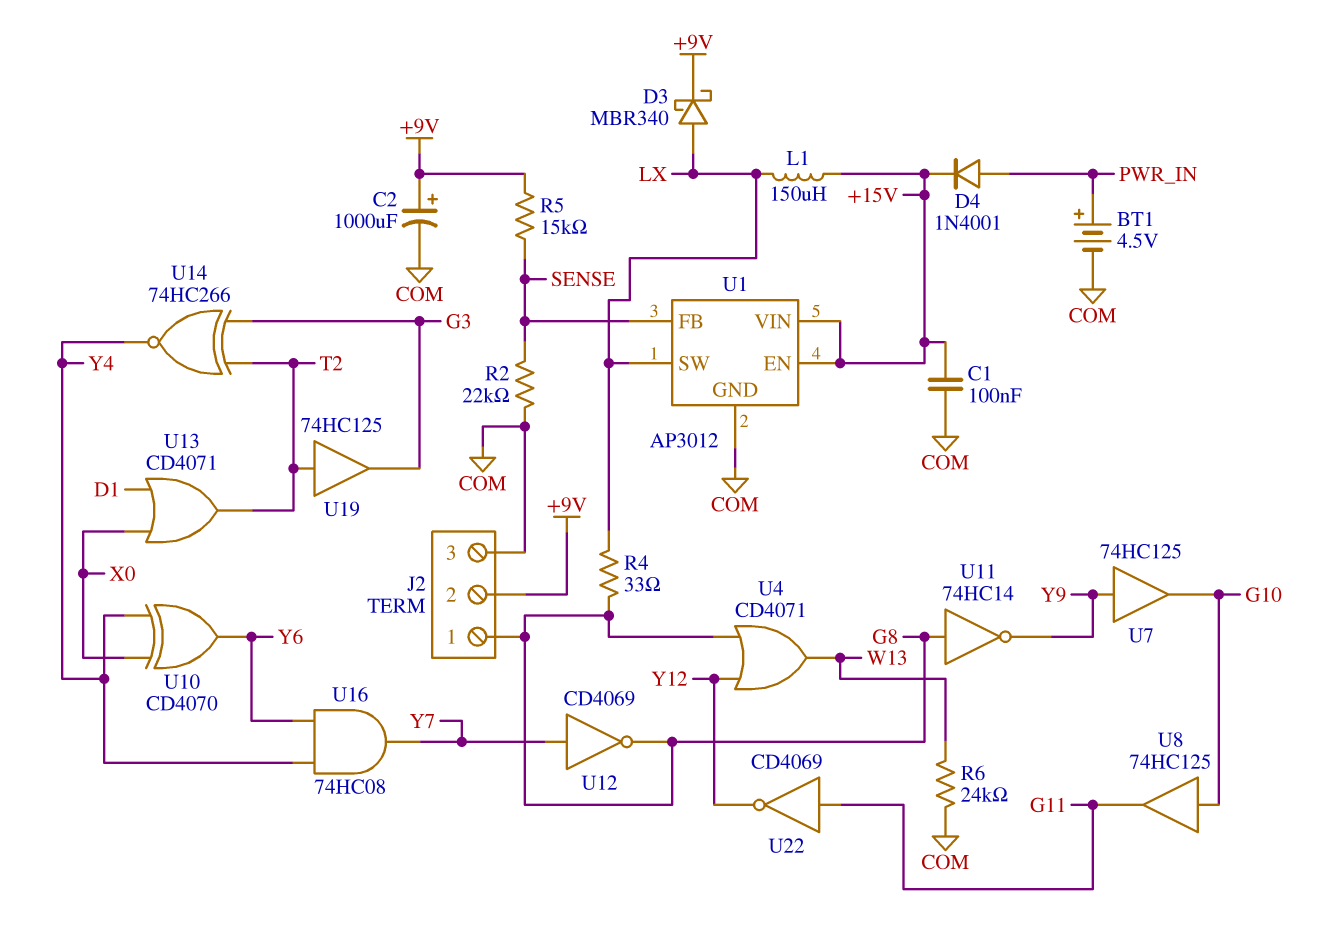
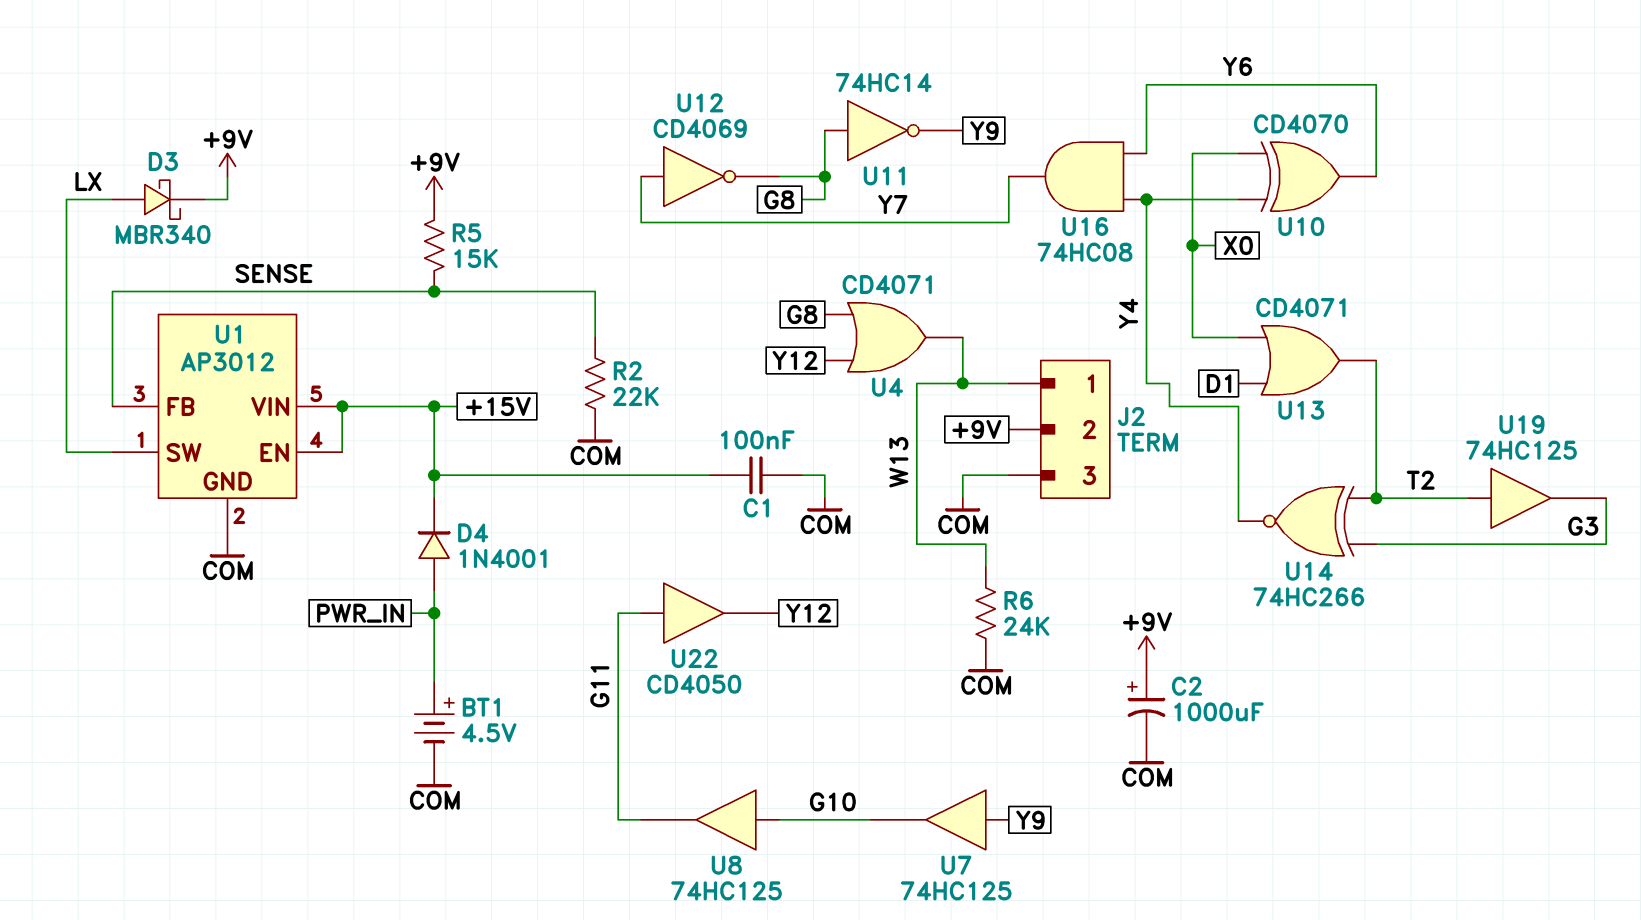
J2 pin 1: G8 -> W13
L1: 150uH (+15V, LX) -> none
R4: 33 (G8, LX) -> none
U22: NOT CD4069 (in G11, out Y12) -> buffer CD4050 (in G11, out Y12)

